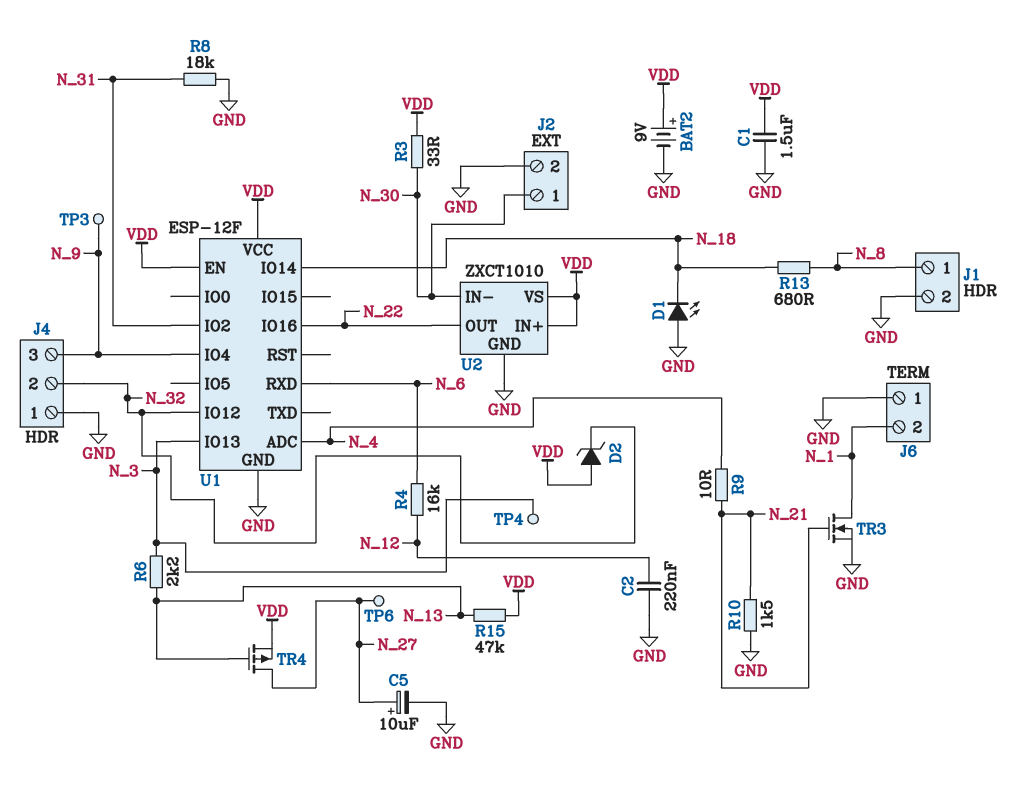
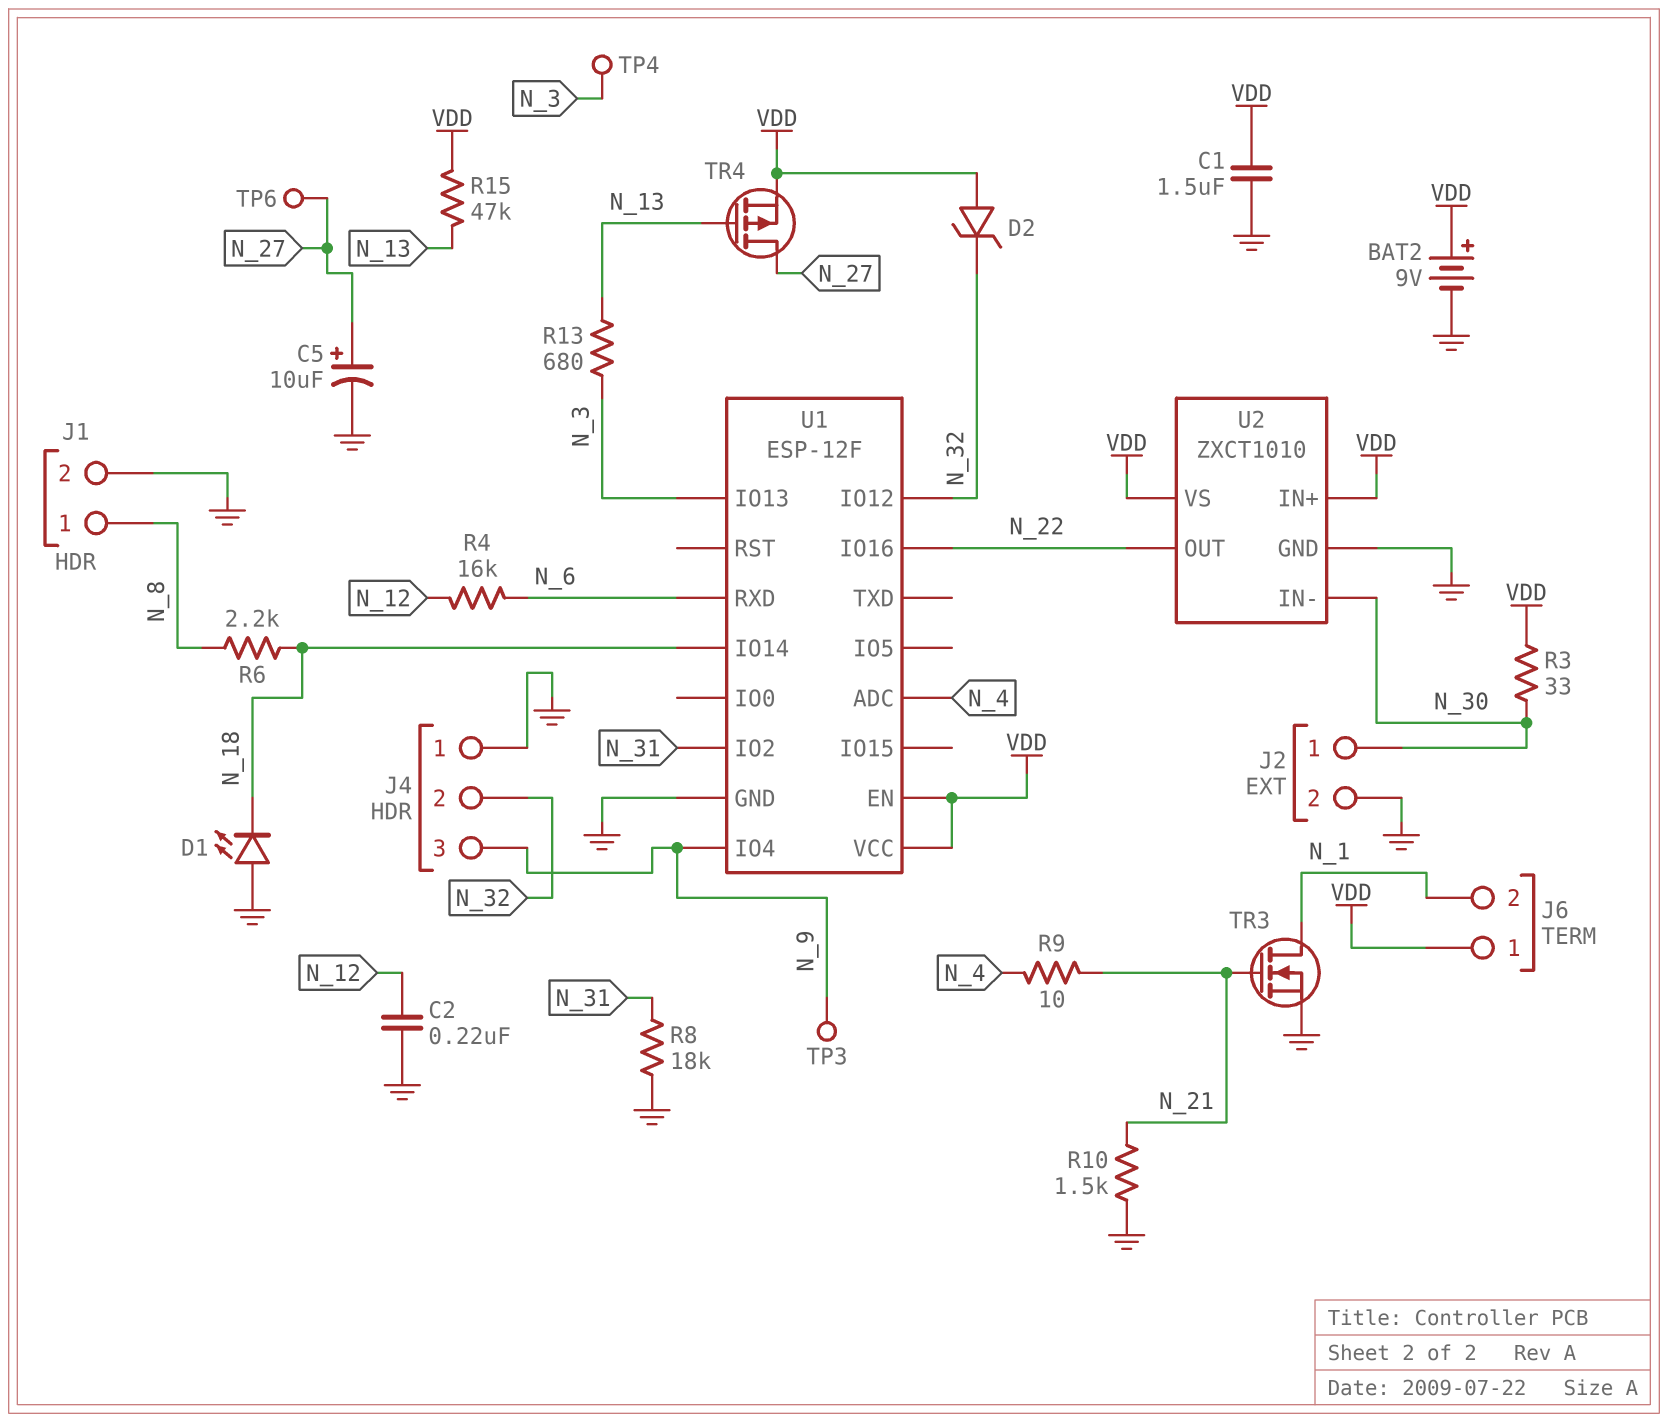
J6 pin 1: GND -> VDD
R6: 2.2k (N_3, N_13) -> 2.2k (N_8, N_18)
R13: 680 (N_8, N_18) -> 680 (N_3, N_13)

